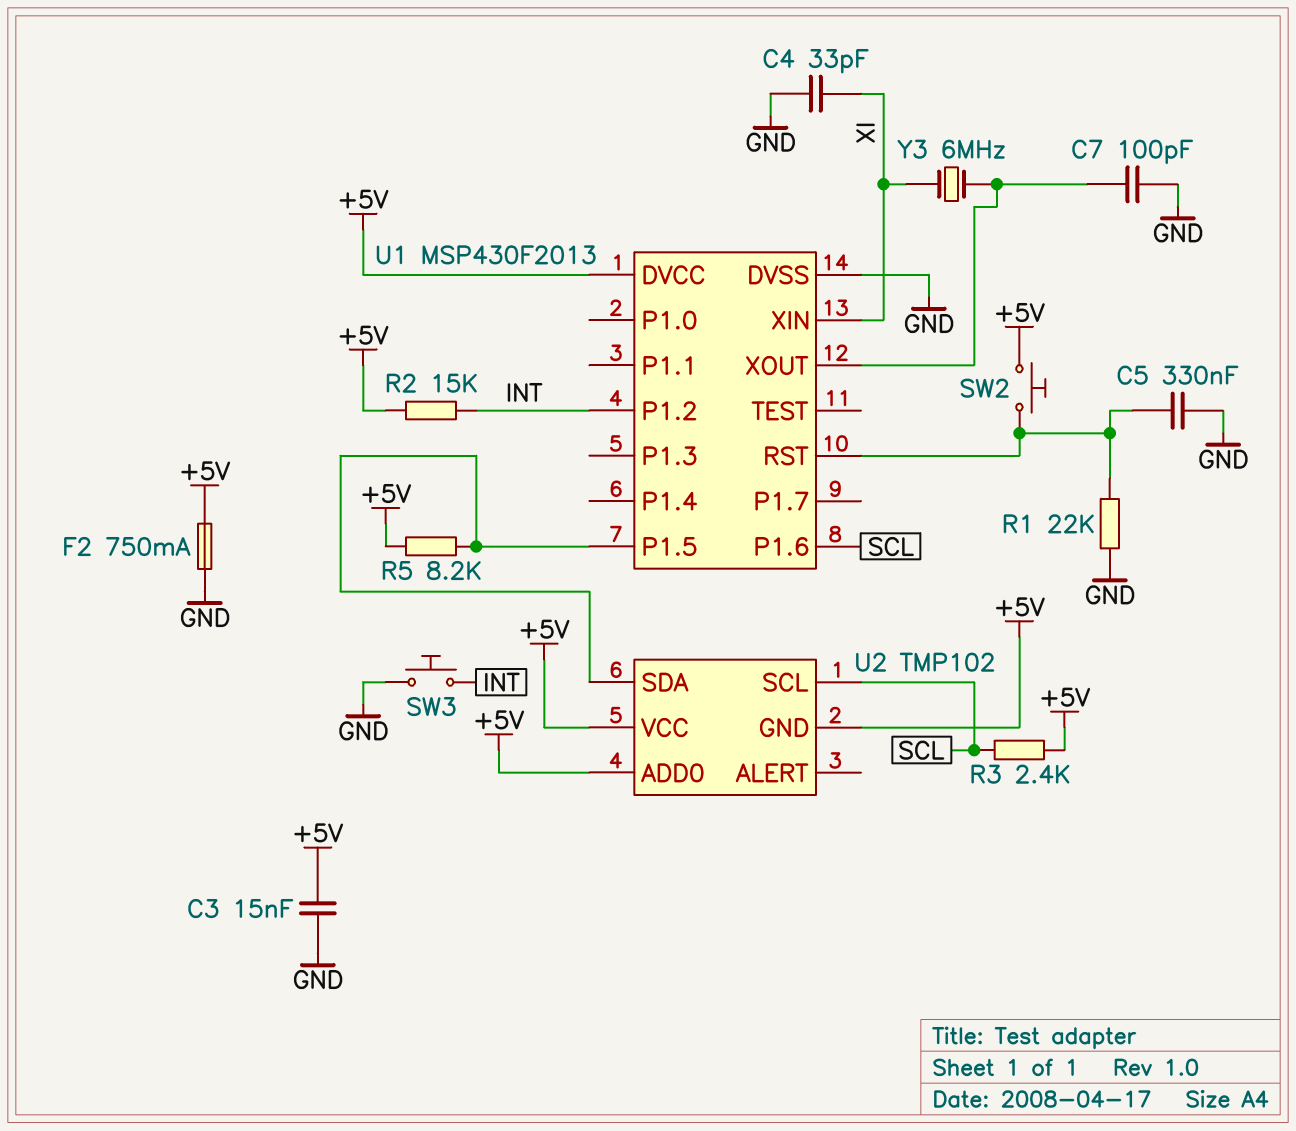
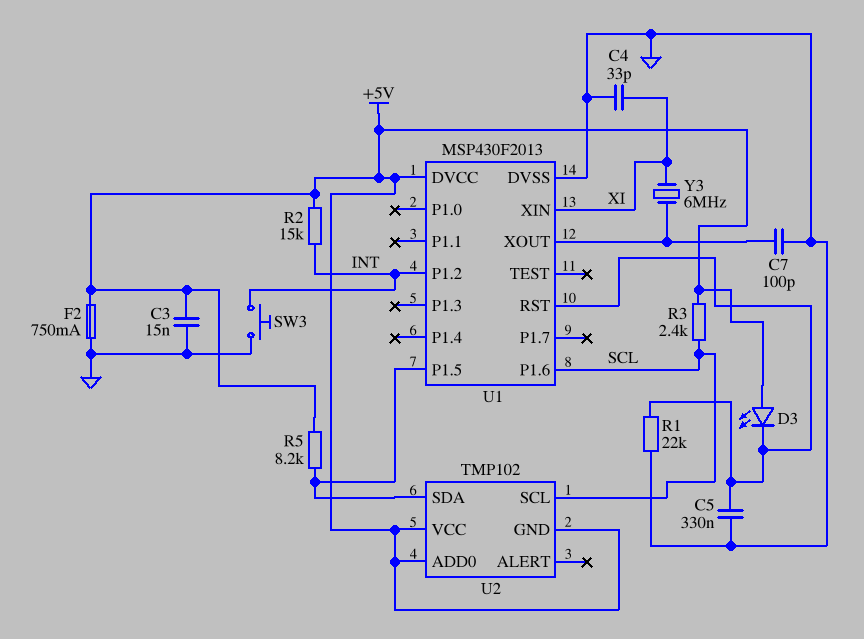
D3: none -> LED (A +5V, K U1/RST)
SW2: button (+5V, U1/RST) -> none

